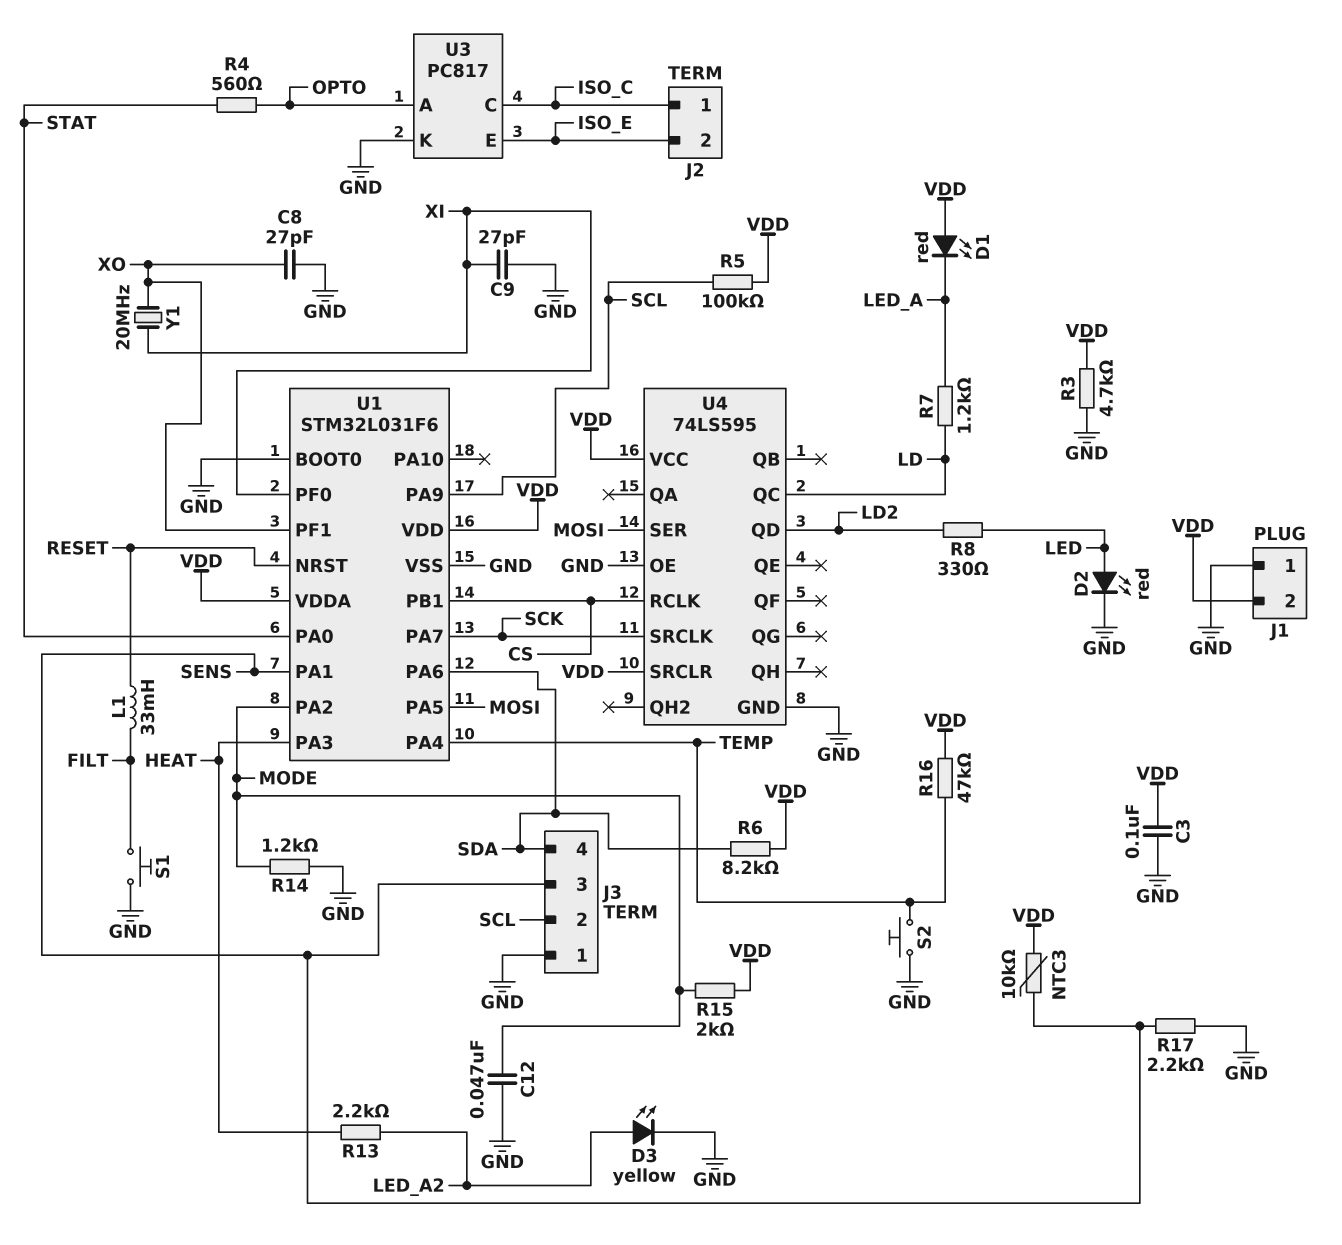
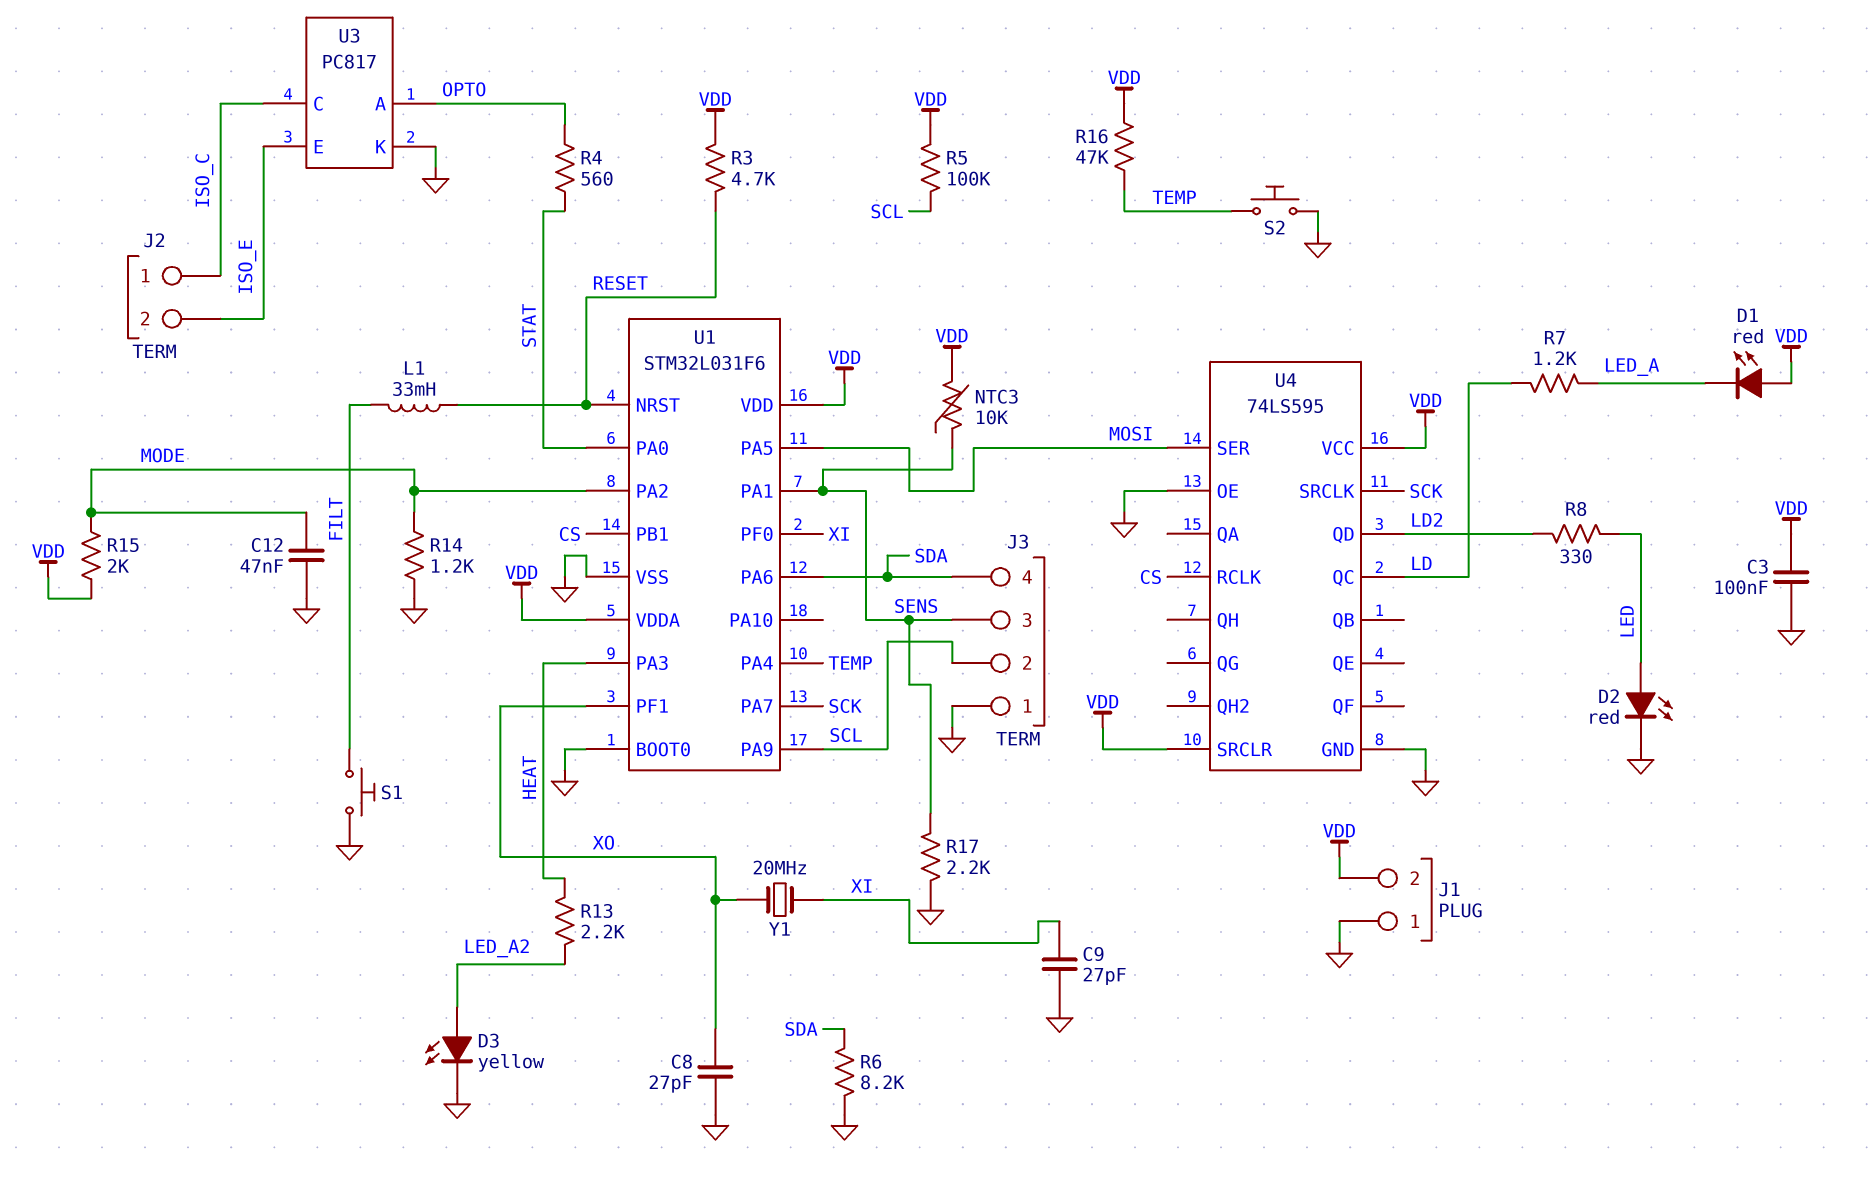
R3: 4.7k (GND, VDD) -> 4.7k (RESET, VDD)
R6: 8.2k (SDA, VDD) -> 8.2k (GND, SDA)

